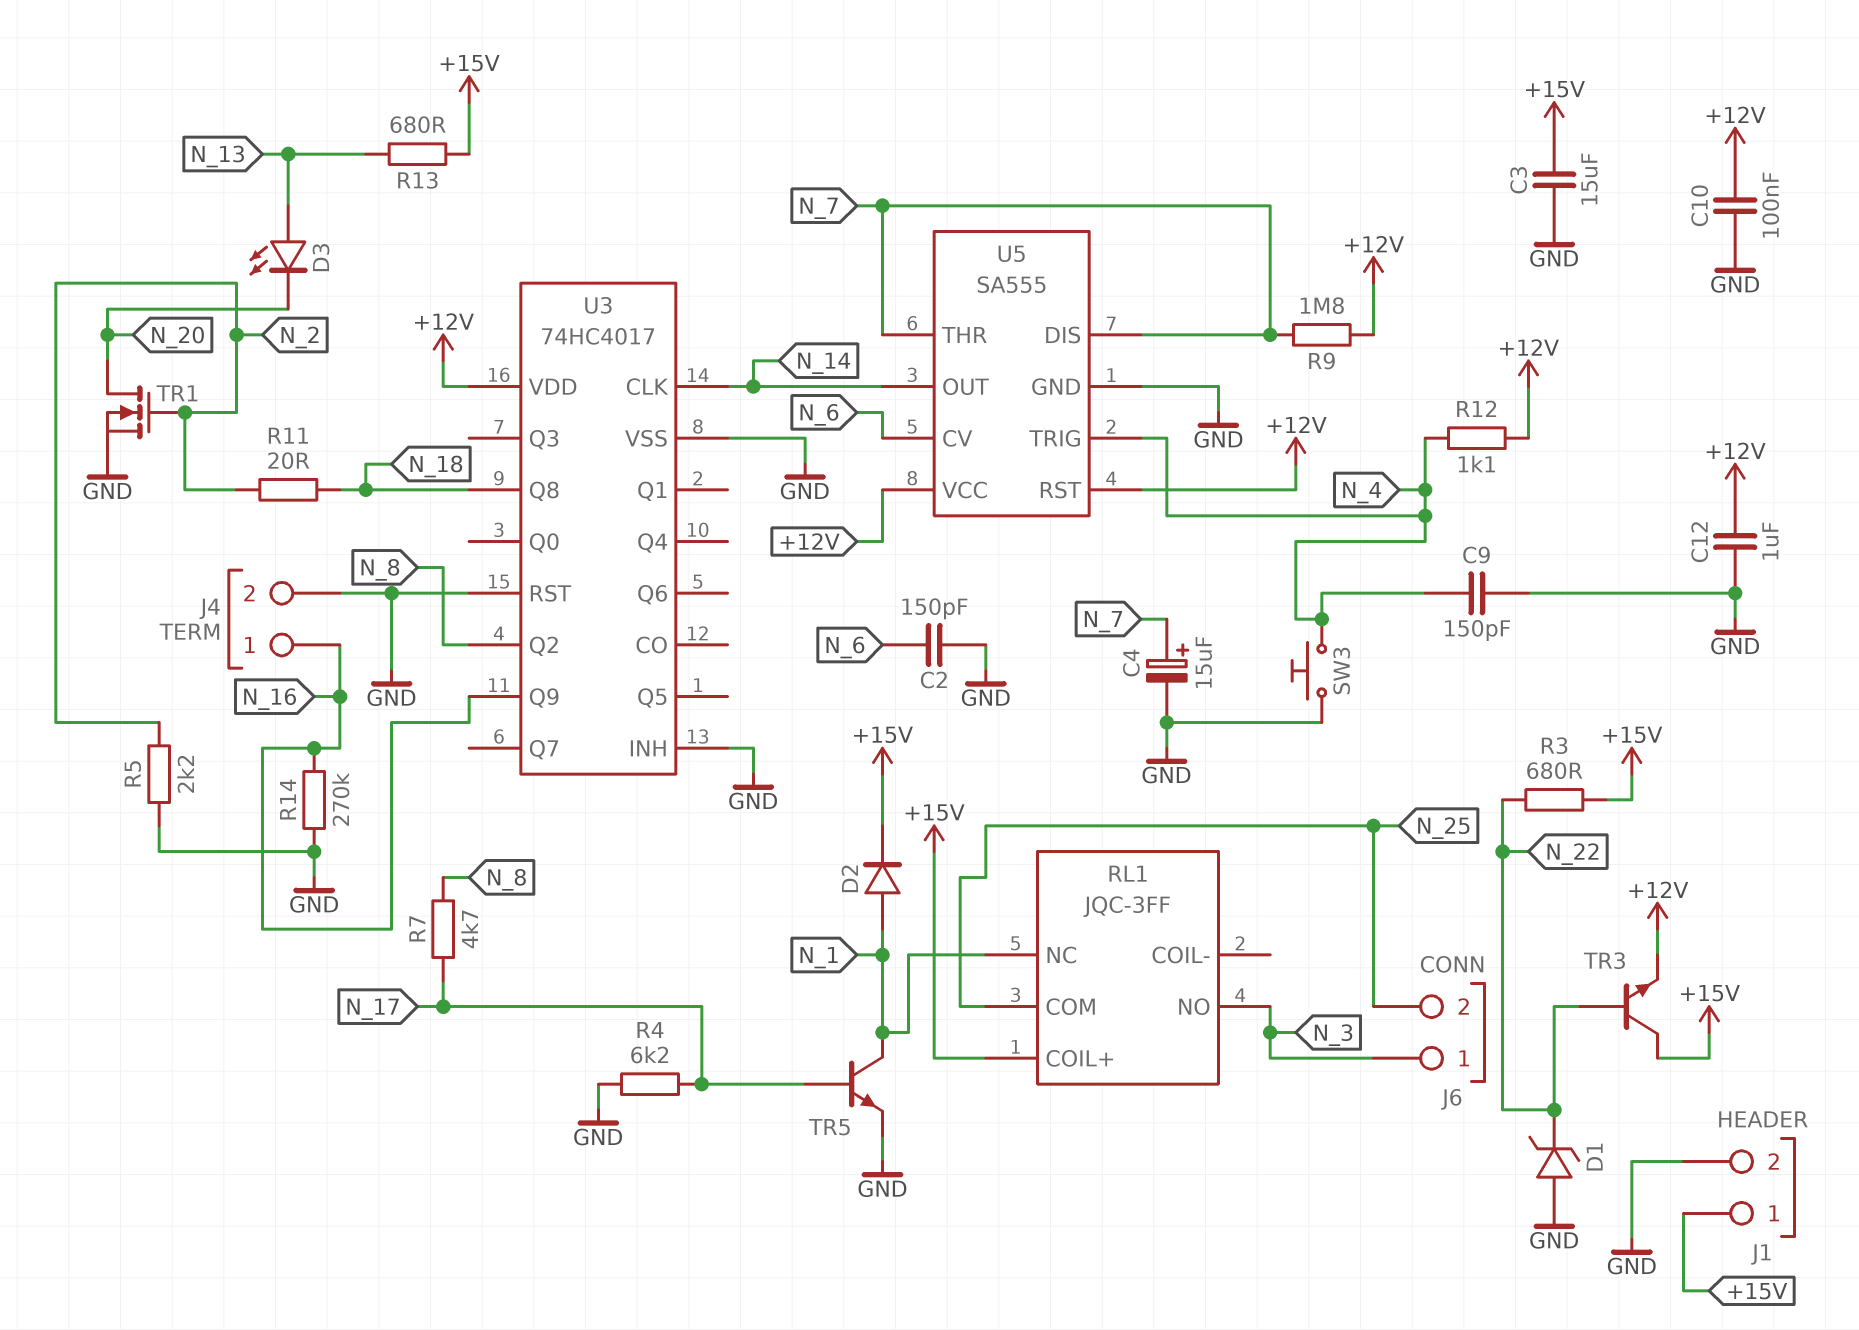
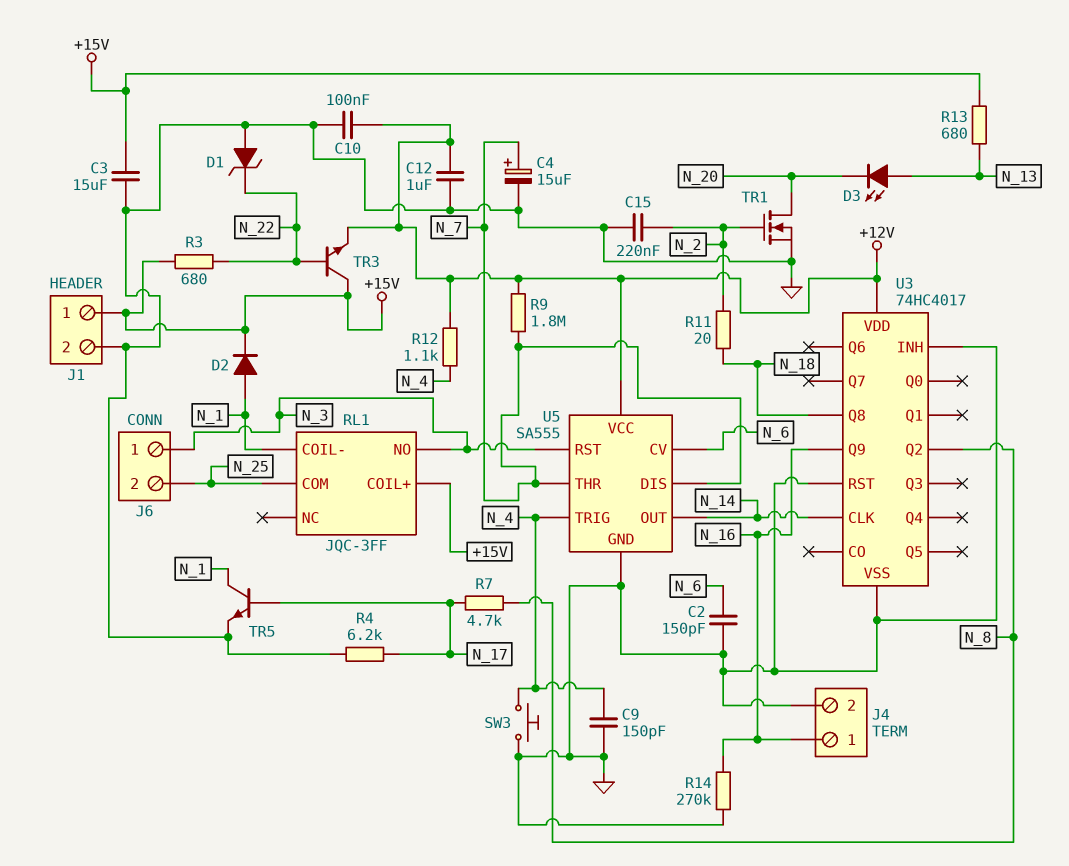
C15: none -> 220nF (GND, N_2)
R5: 2.2k (GND, N_2) -> none
RL1 pin COIL-: none -> N_1
RL1 pin NC: N_1 -> none
U5 pin RST: +12V -> N_3

